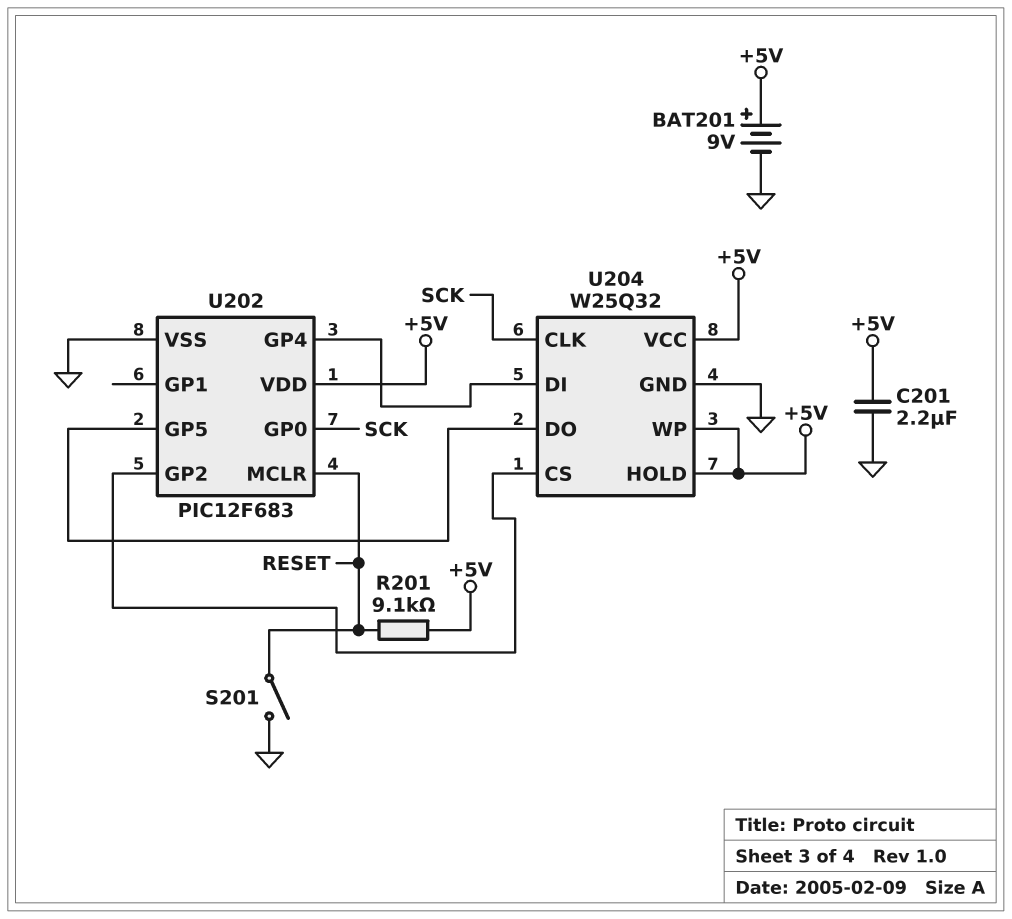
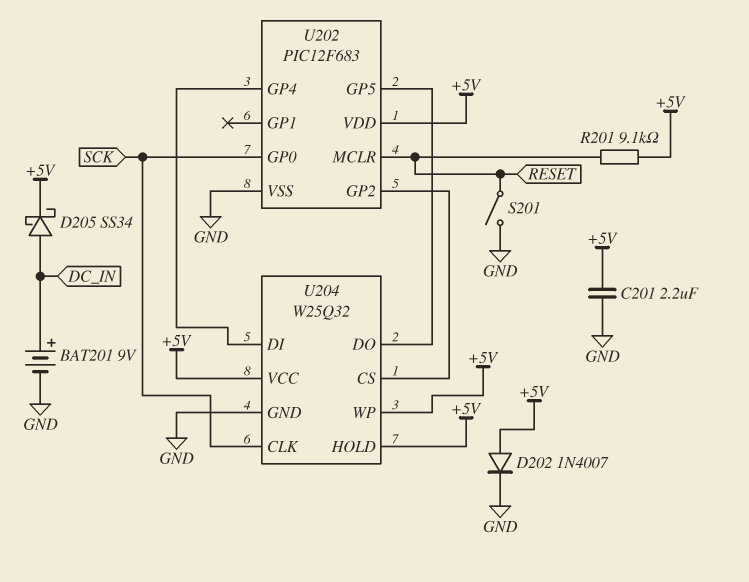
BAT201: 9V (plus +5V, minus GND) -> 9V (plus DC_IN, minus GND)
D202: none -> diode 1N4007 (A +5V, K GND)
D205: none -> schottky SS34 (A DC_IN, K +5V)

